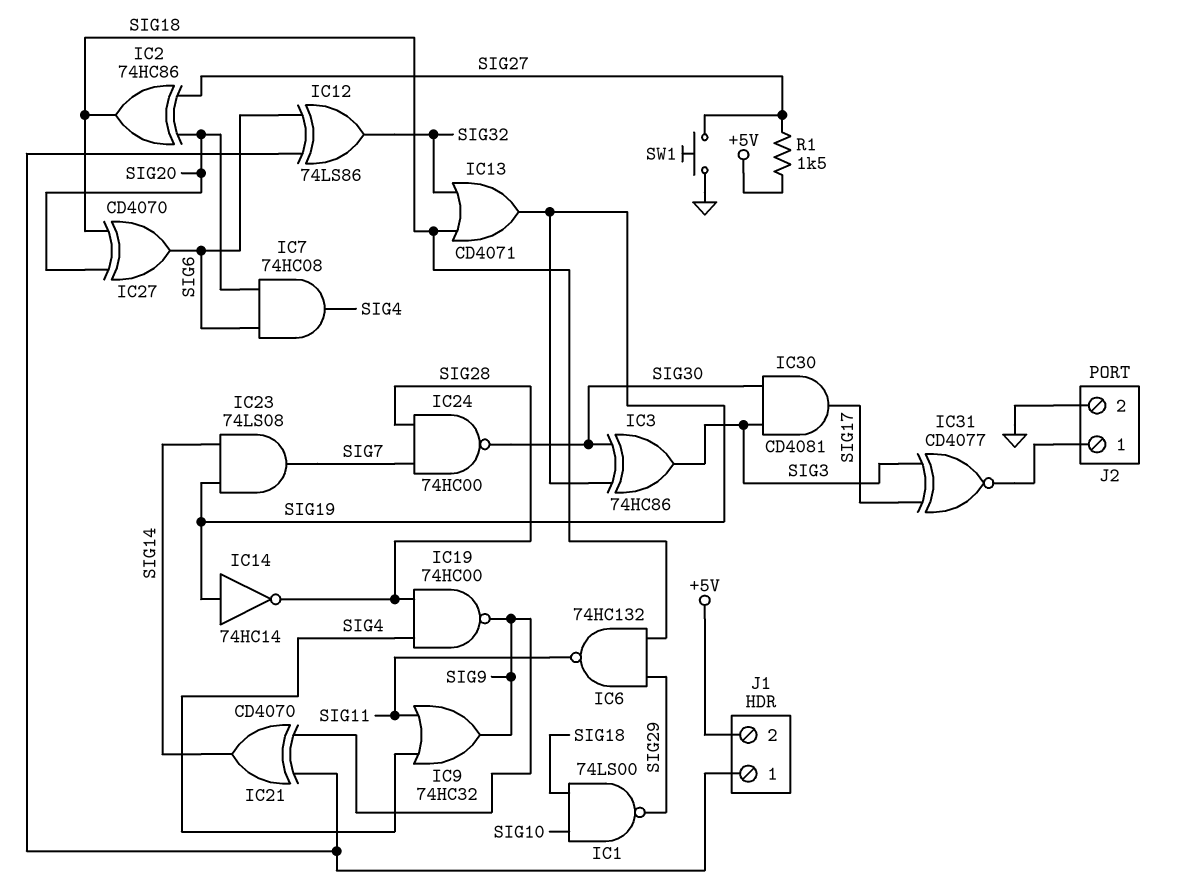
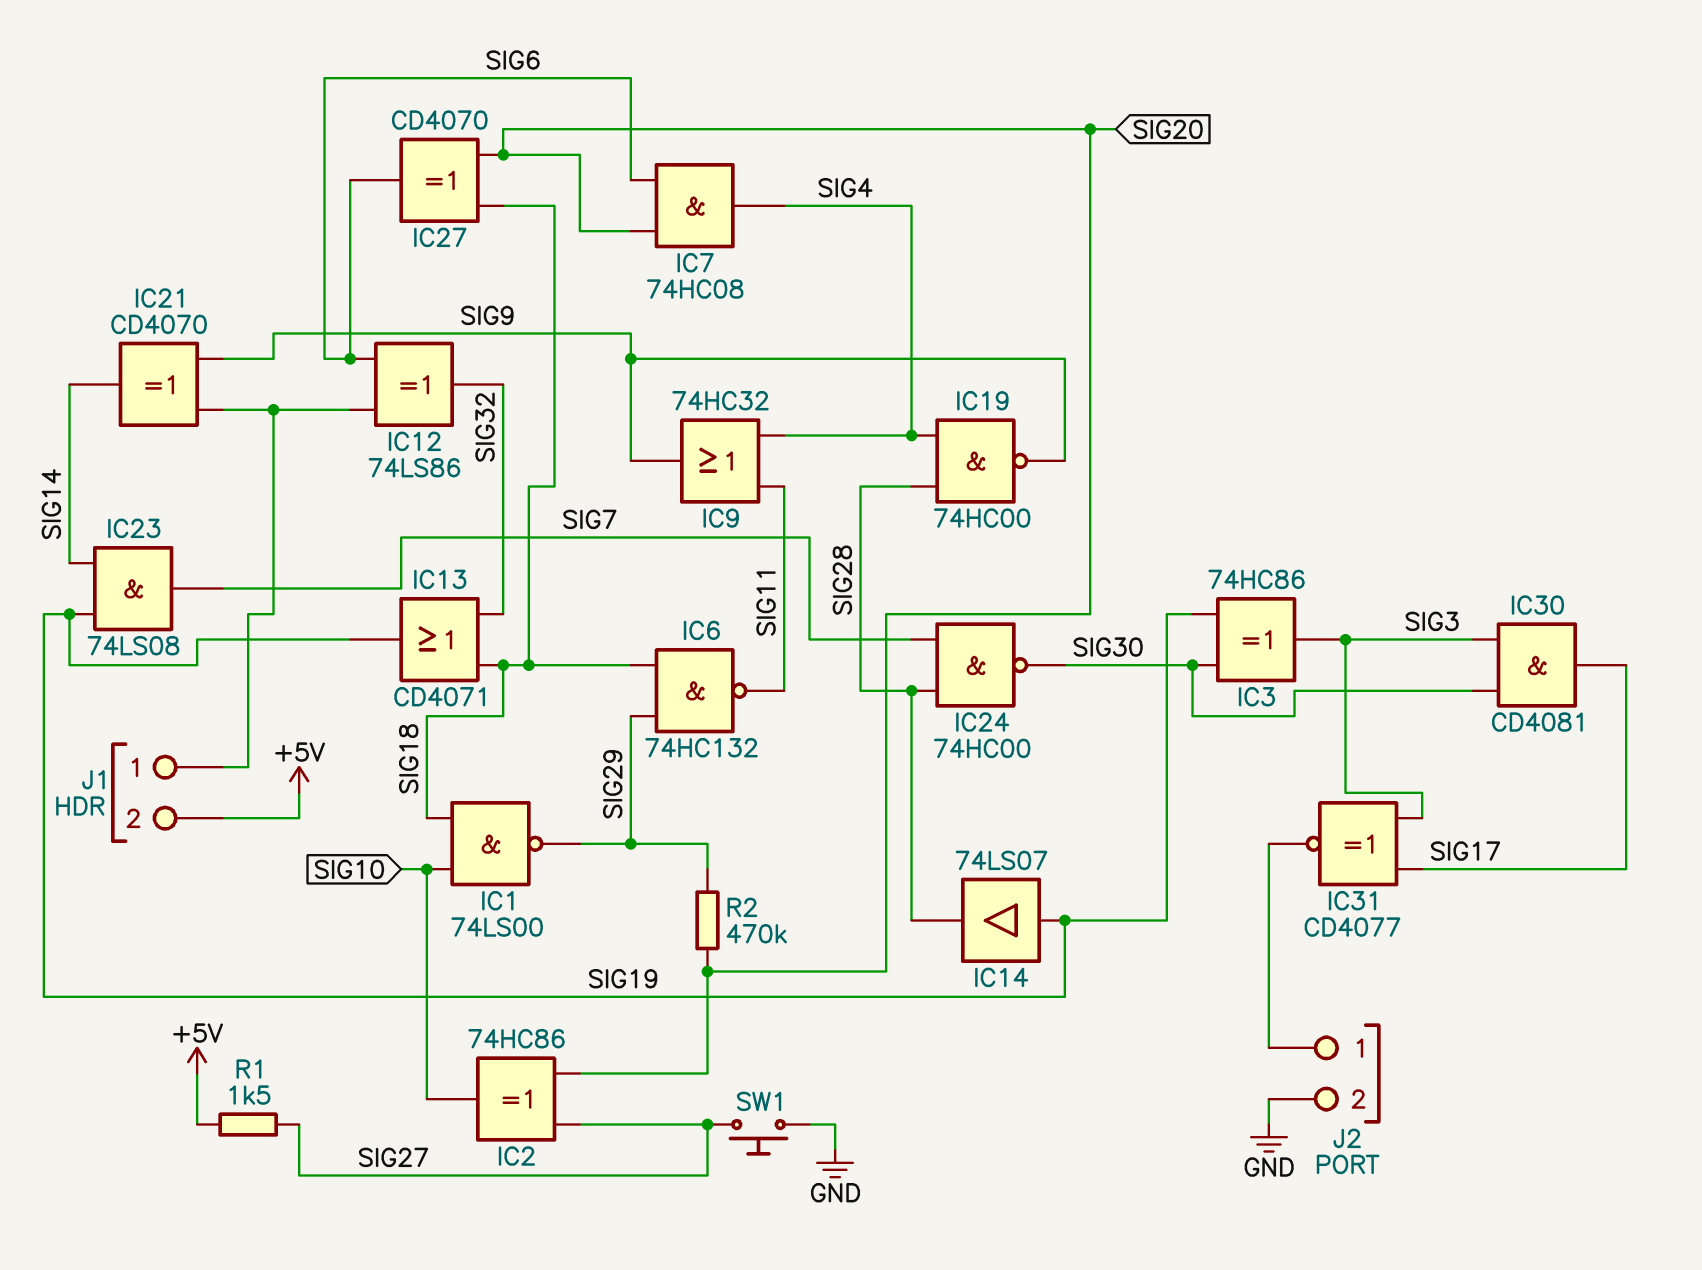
IC2: XOR 74HC86 (in SIG20, in SIG27, out SIG18) -> XOR 74HC86 (in SIG20, in SIG27, out SIG10)
IC14: NOT 74HC14 (in SIG19, out SIG28) -> buffer 74LS07 (in SIG19, out SIG28)
R2: none -> 470k (SIG20, SIG29)

